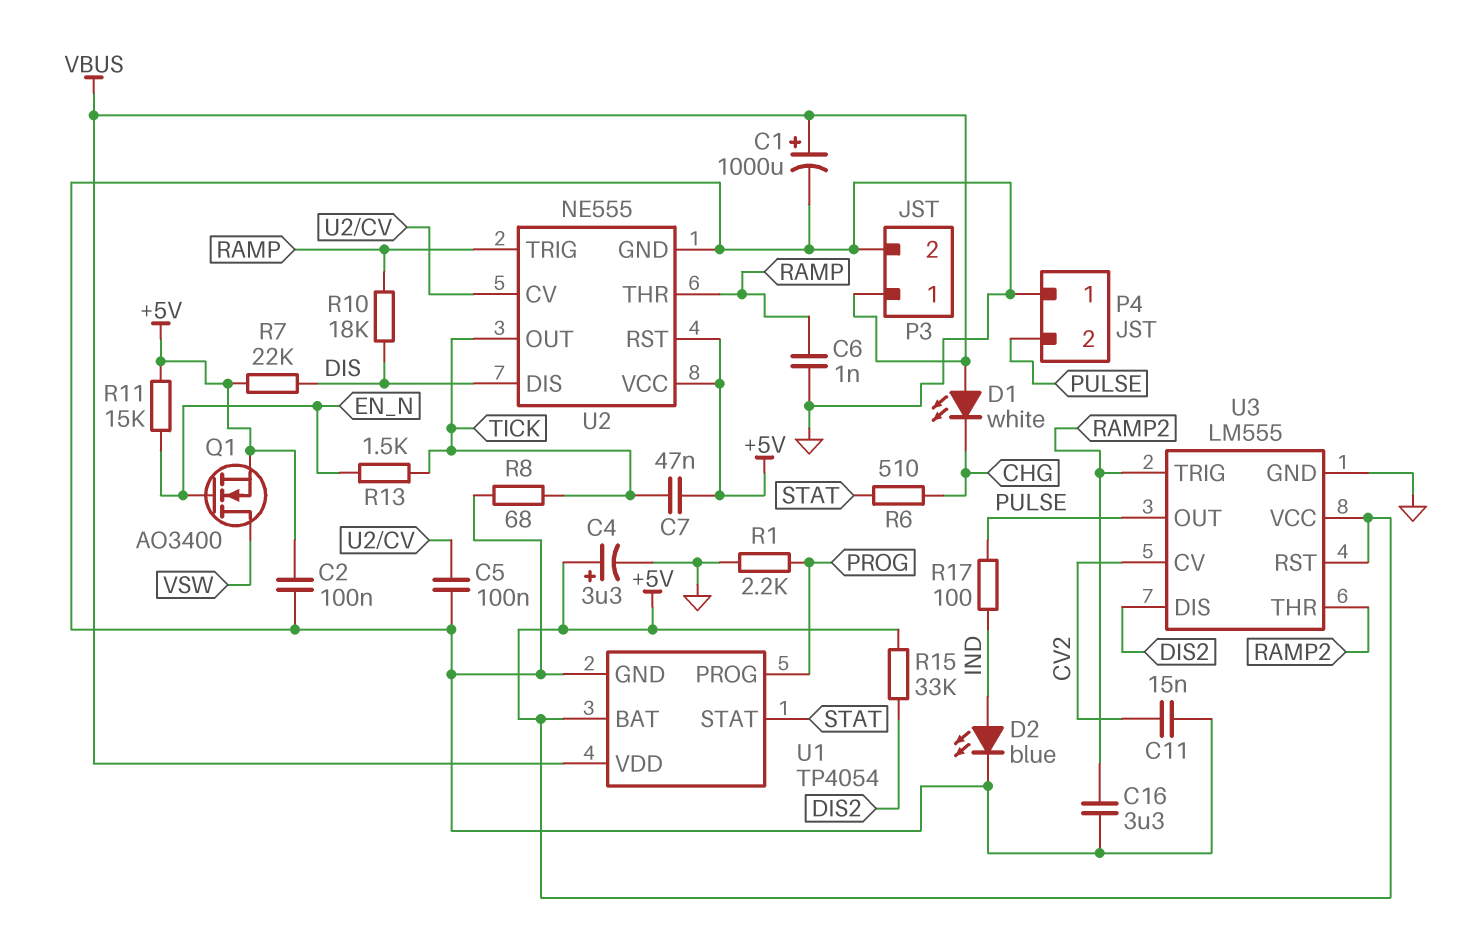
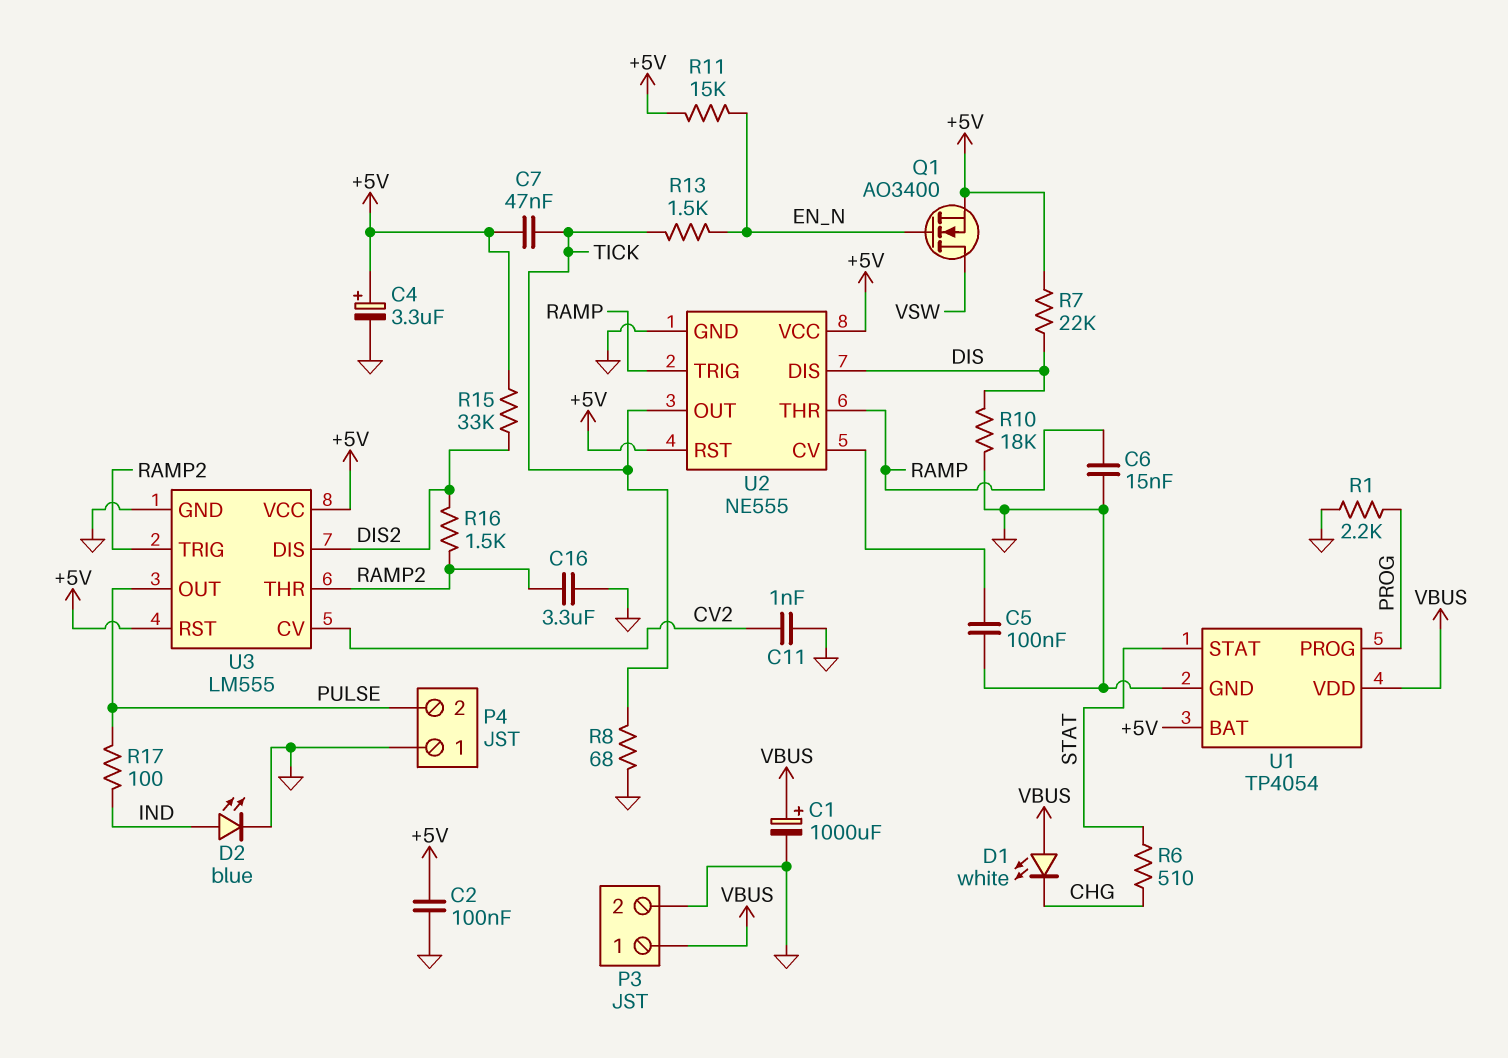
C6: 1nF (GND, RAMP) -> 15nF (GND, RAMP)
C11: 15nF (CV2, GND) -> 1nF (CV2, GND)
R10: 18k (DIS, RAMP) -> 18k (DIS, GND)
R16: none -> 1.5k (DIS2, RAMP2)

